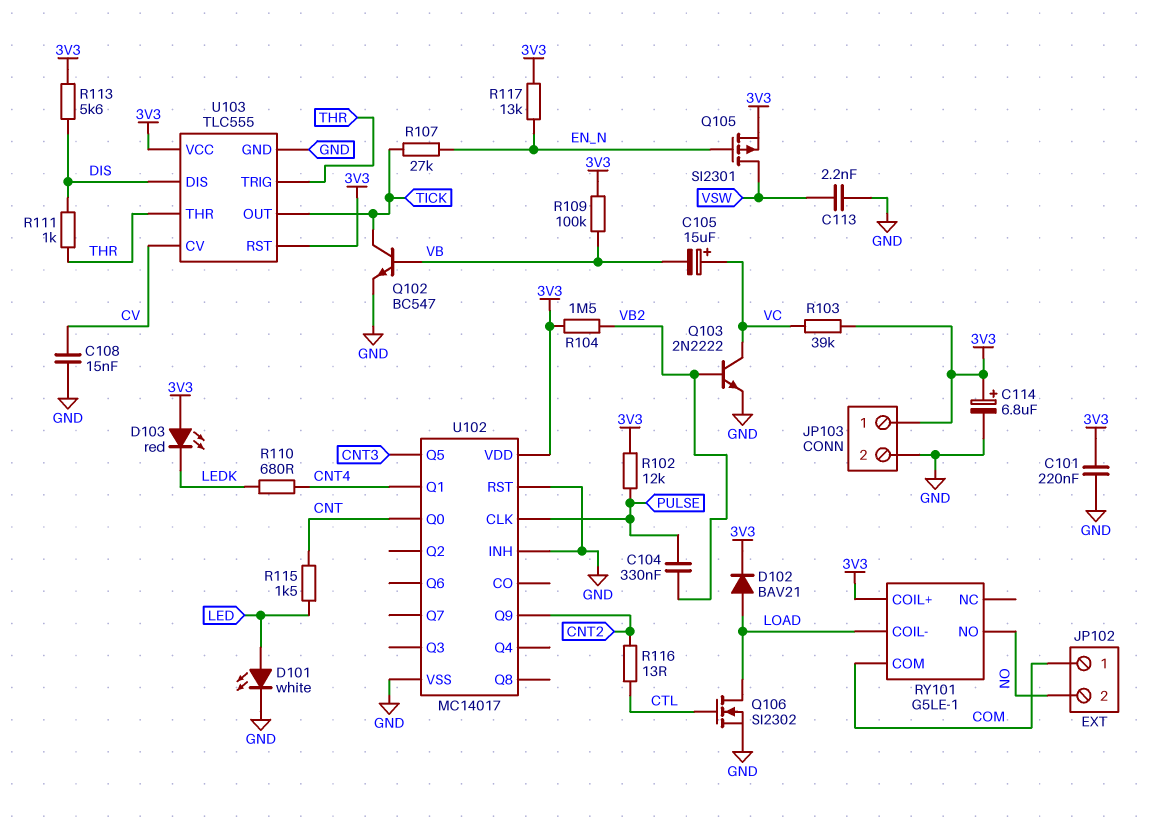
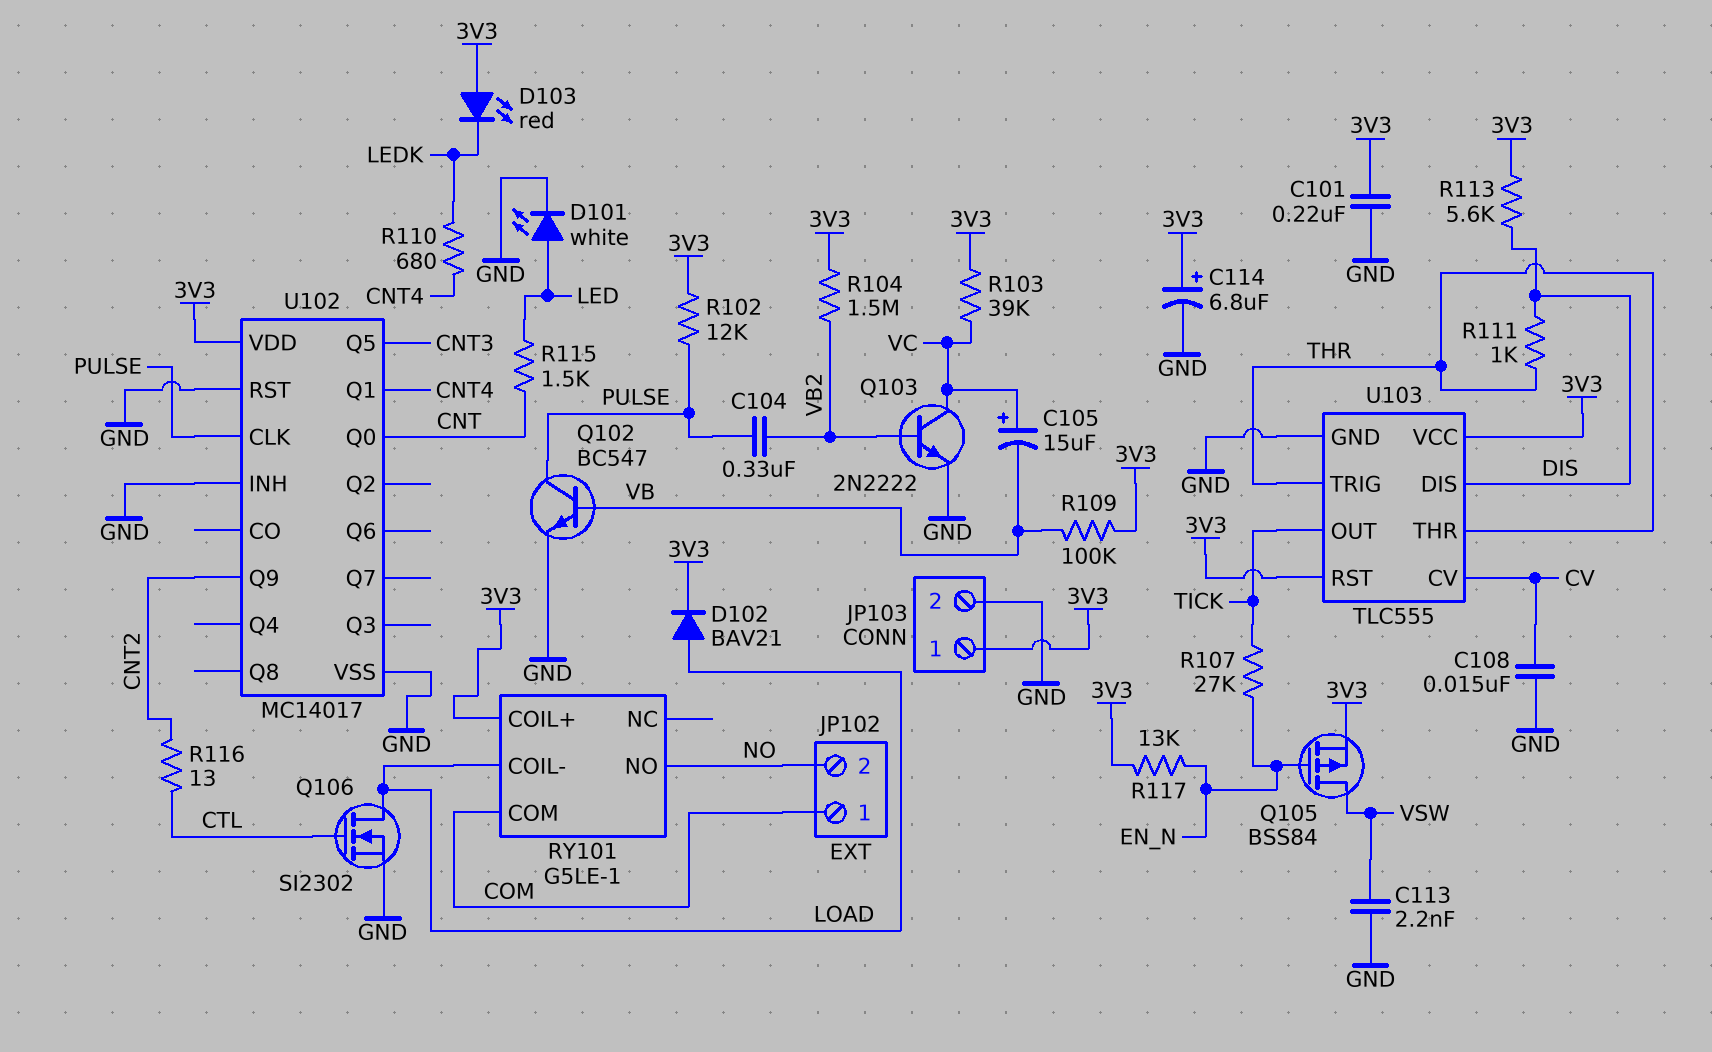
Q102: NPN BC547 (B VB, C TICK, E GND) -> NPN BC547 (B VB, C PULSE, E GND)
Q105: PMOS SI2301 (G EN_N, D VSW, S 3V3) -> PMOS BSS84 (G EN_N, D VSW, S 3V3)

